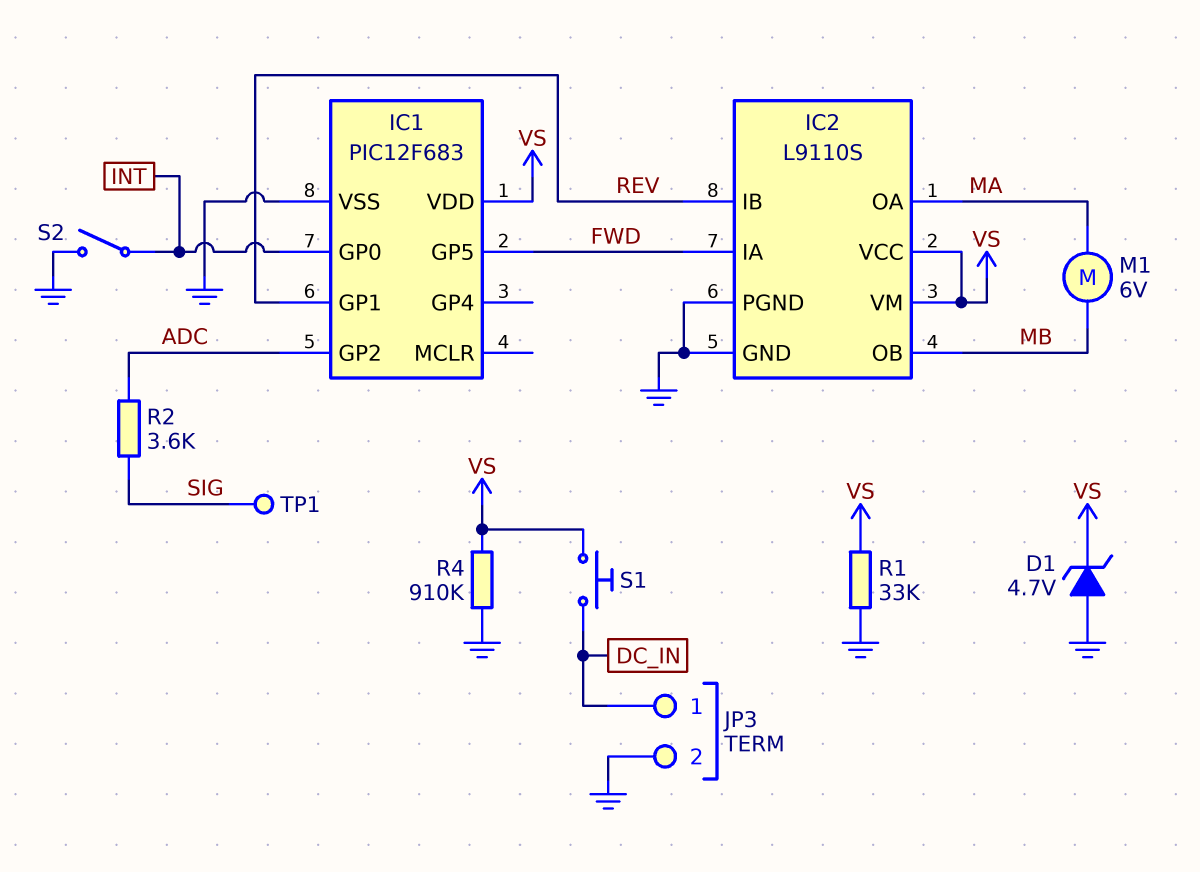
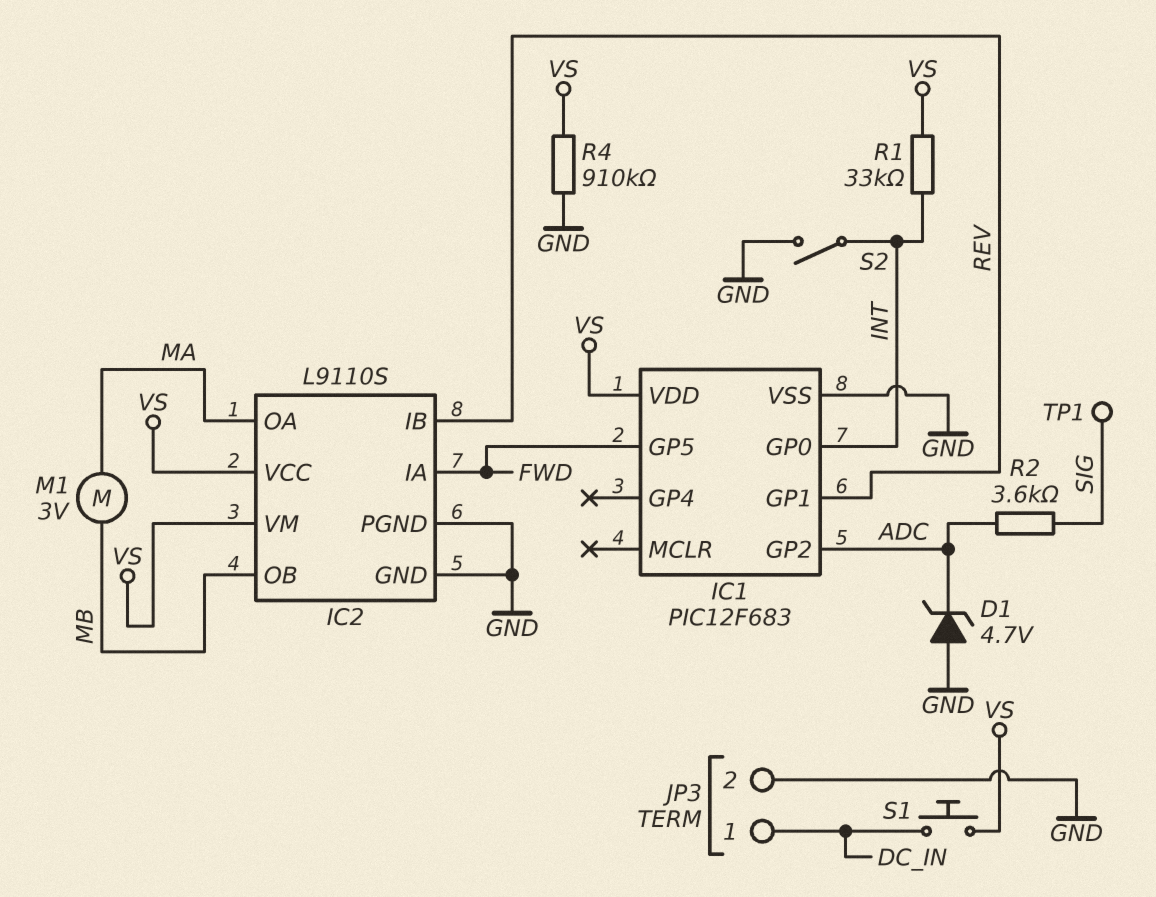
D1: zener 4.7V (A GND, K VS) -> zener 4.7V (A GND, K ADC)
M1: motor 6V (MA, MB) -> motor 3V (MA, MB)
R1: 33k (GND, VS) -> 33k (INT, VS)

